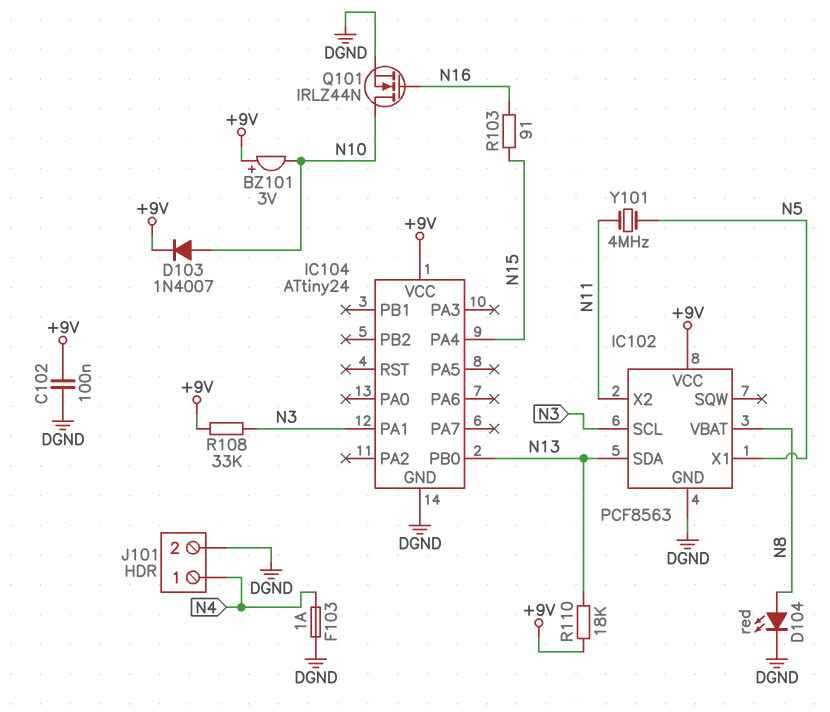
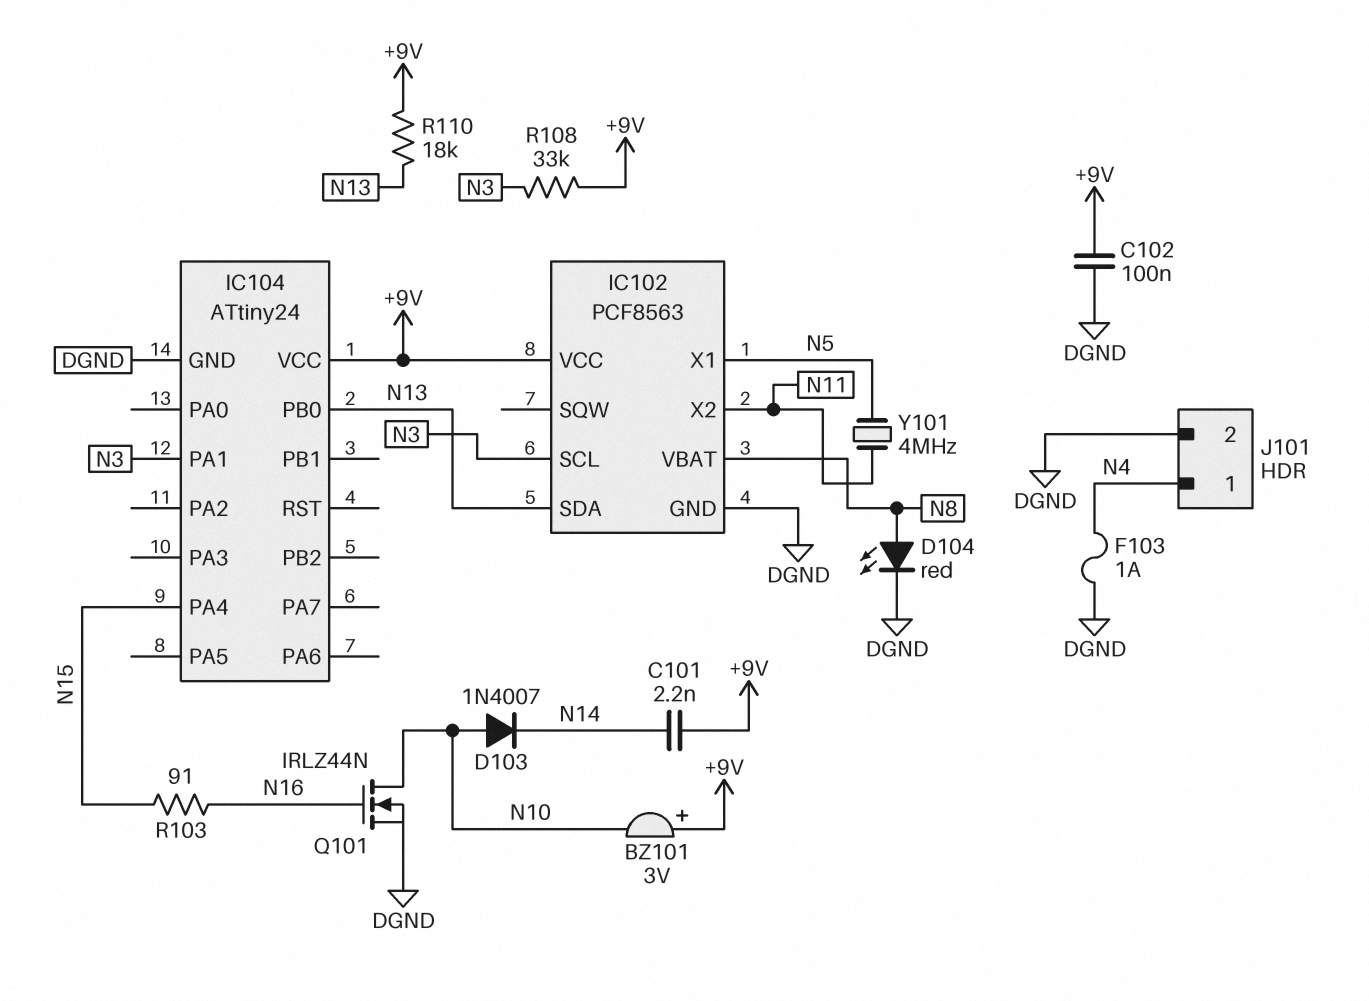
C101: none -> 2.2nF (+9V, N14)
D103: diode 1N4007 (A N10, K +9V) -> diode 1N4007 (A N10, K N14)

